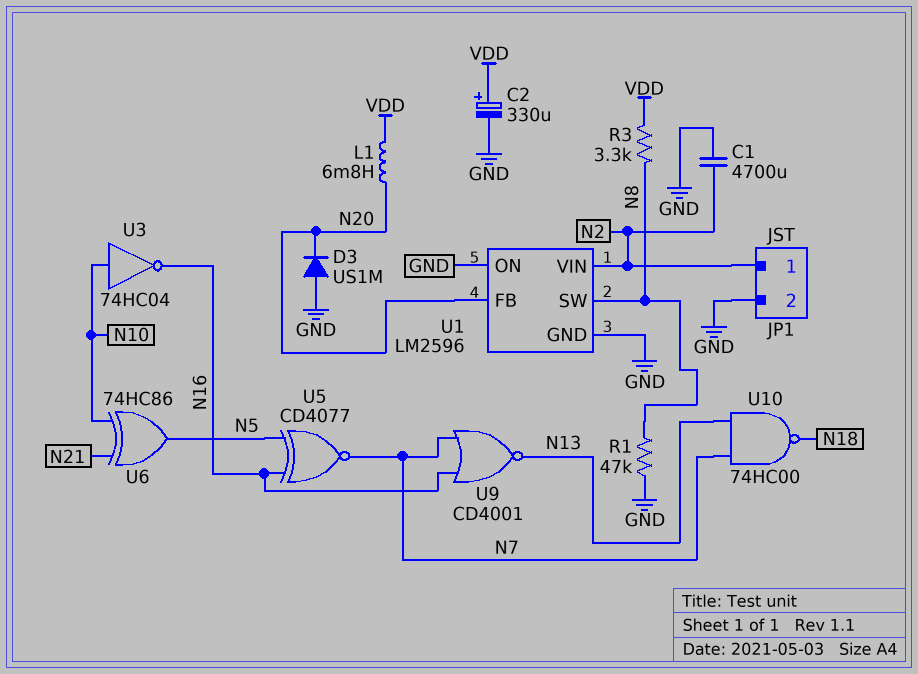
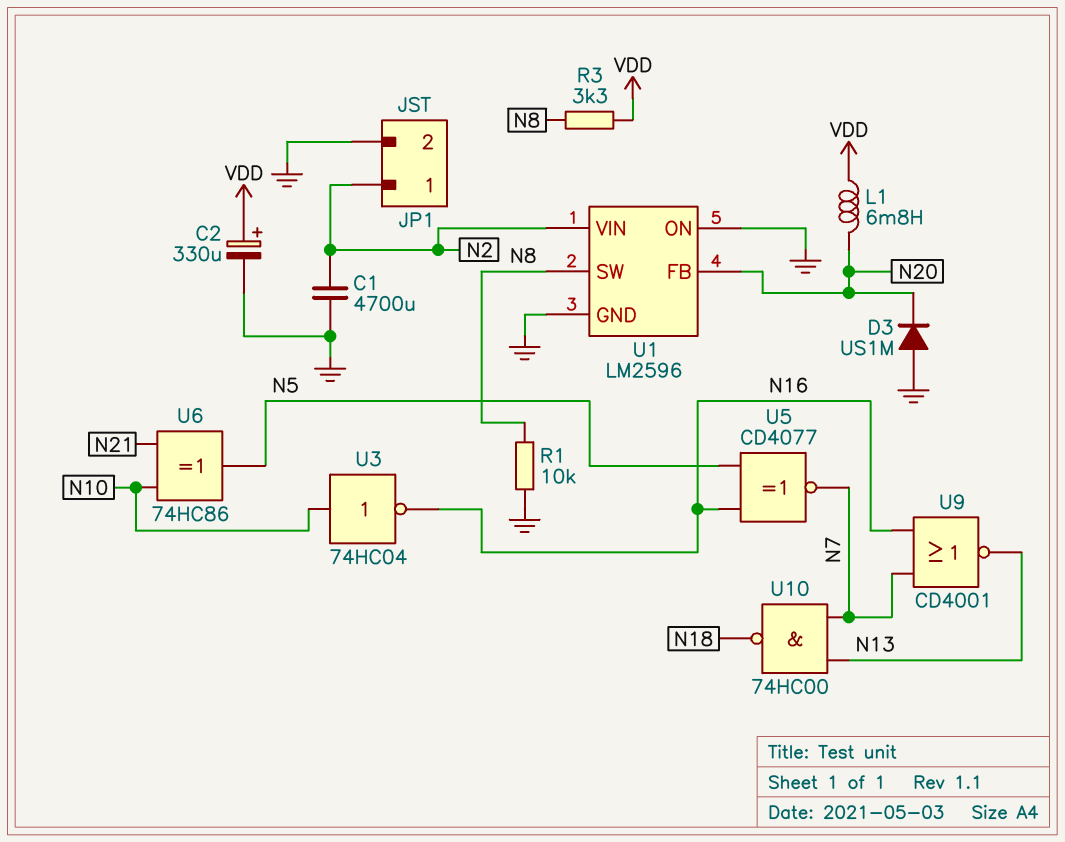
R1: 47k (GND, N8) -> 10k (GND, N8)

